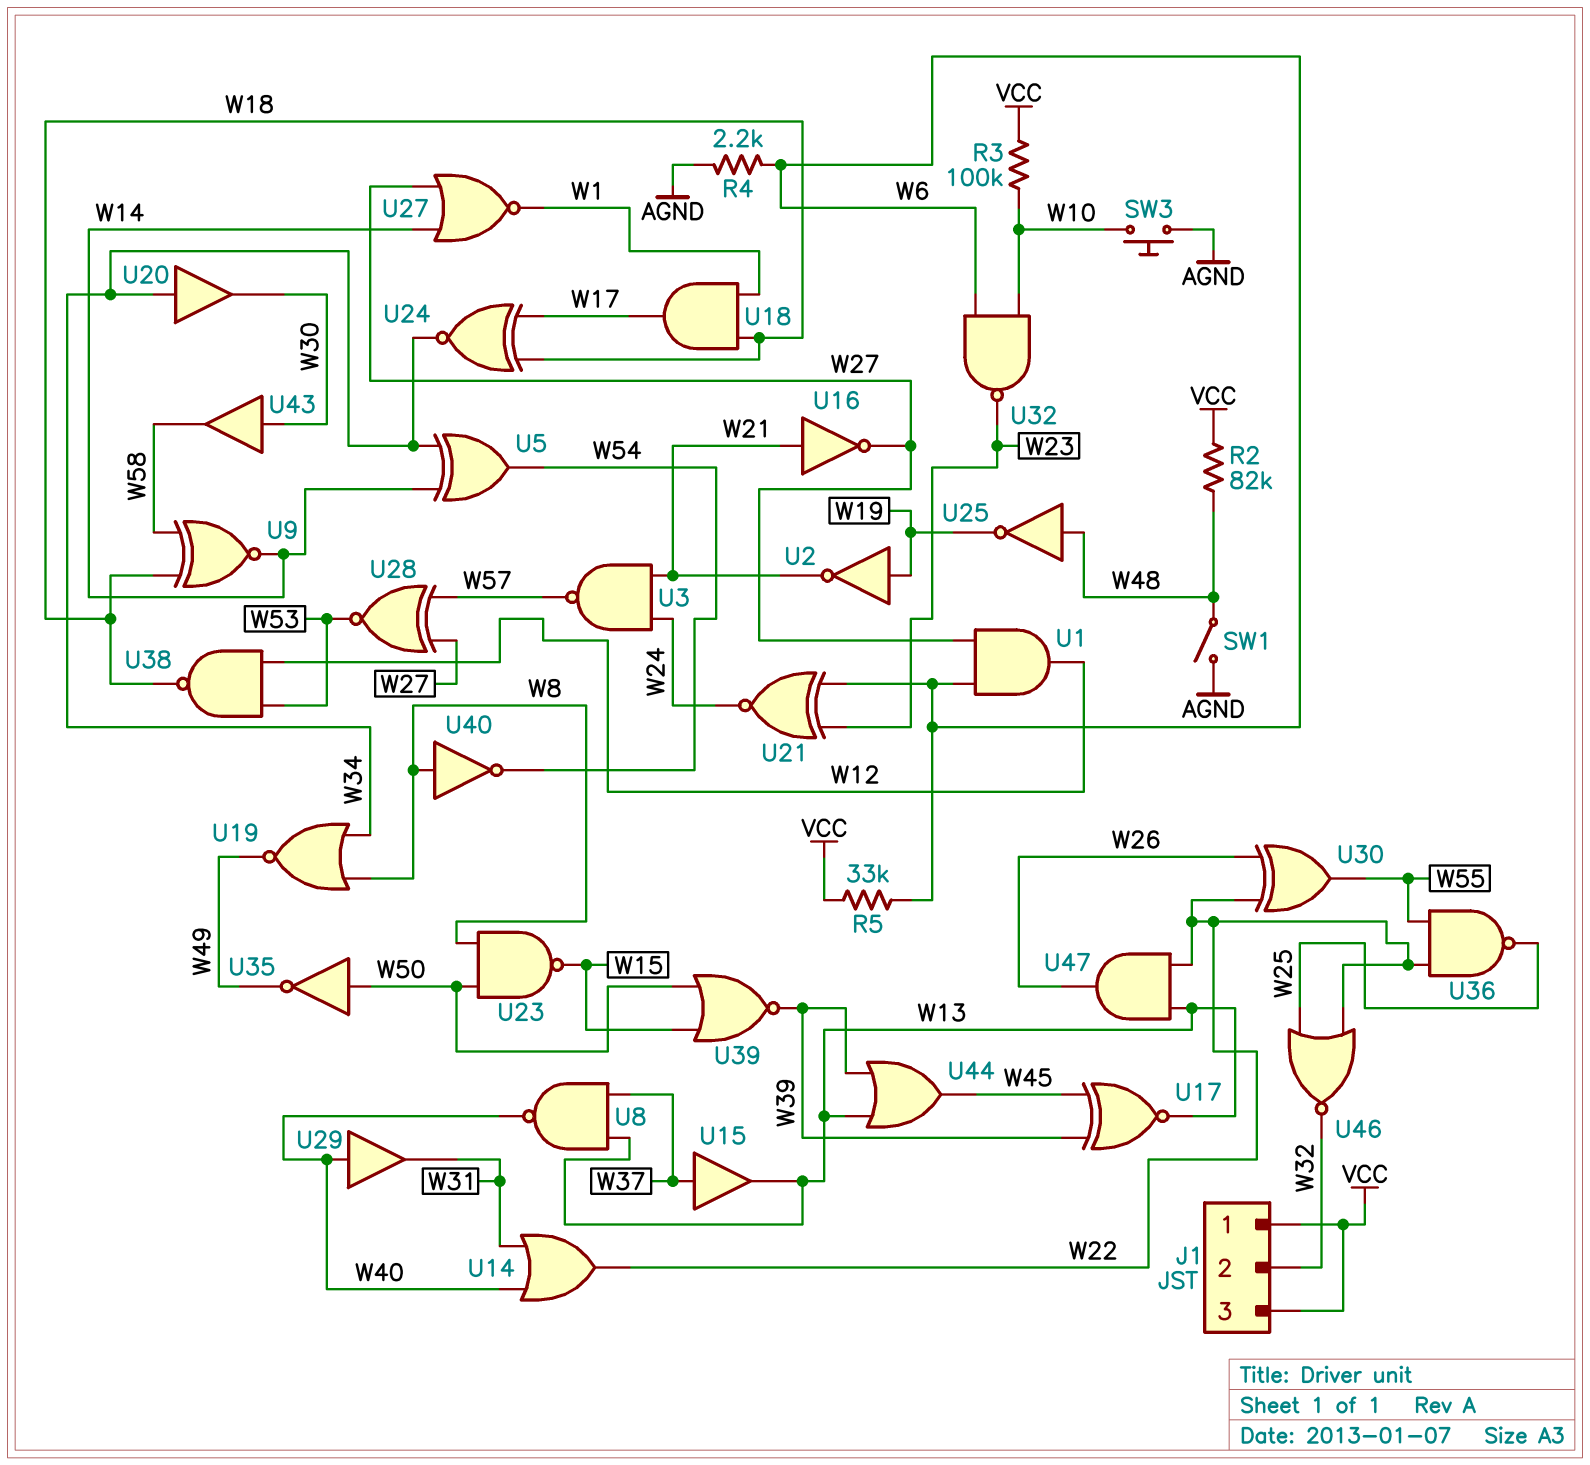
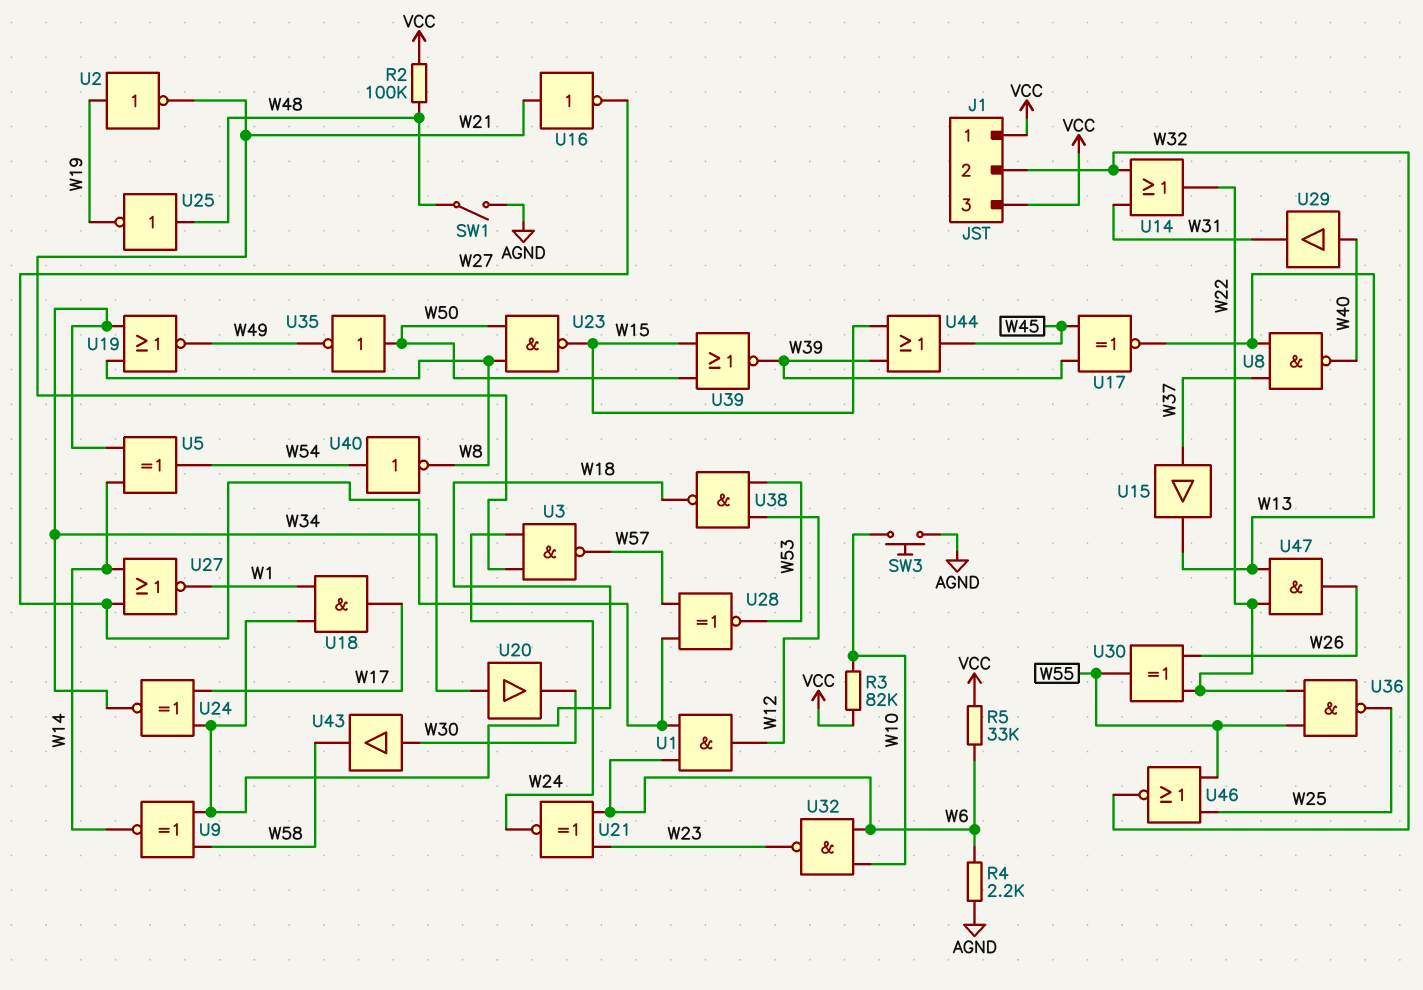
R2: 82k (VCC, W48) -> 100k (VCC, W48)
R3: 100k (VCC, W10) -> 82k (VCC, W10)
U14: OR (in W31, in W40, out W22) -> OR (in W31, in W32, out W22)
U40: NOT (in W8, out W54) -> NOT (in W54, out W8)
U44: OR (in W13, in W39, out W45) -> OR (in W15, in W39, out W45)
U46: NOR (in W22, in W25, out W32) -> NOR (in W25, in W55, out W32)

